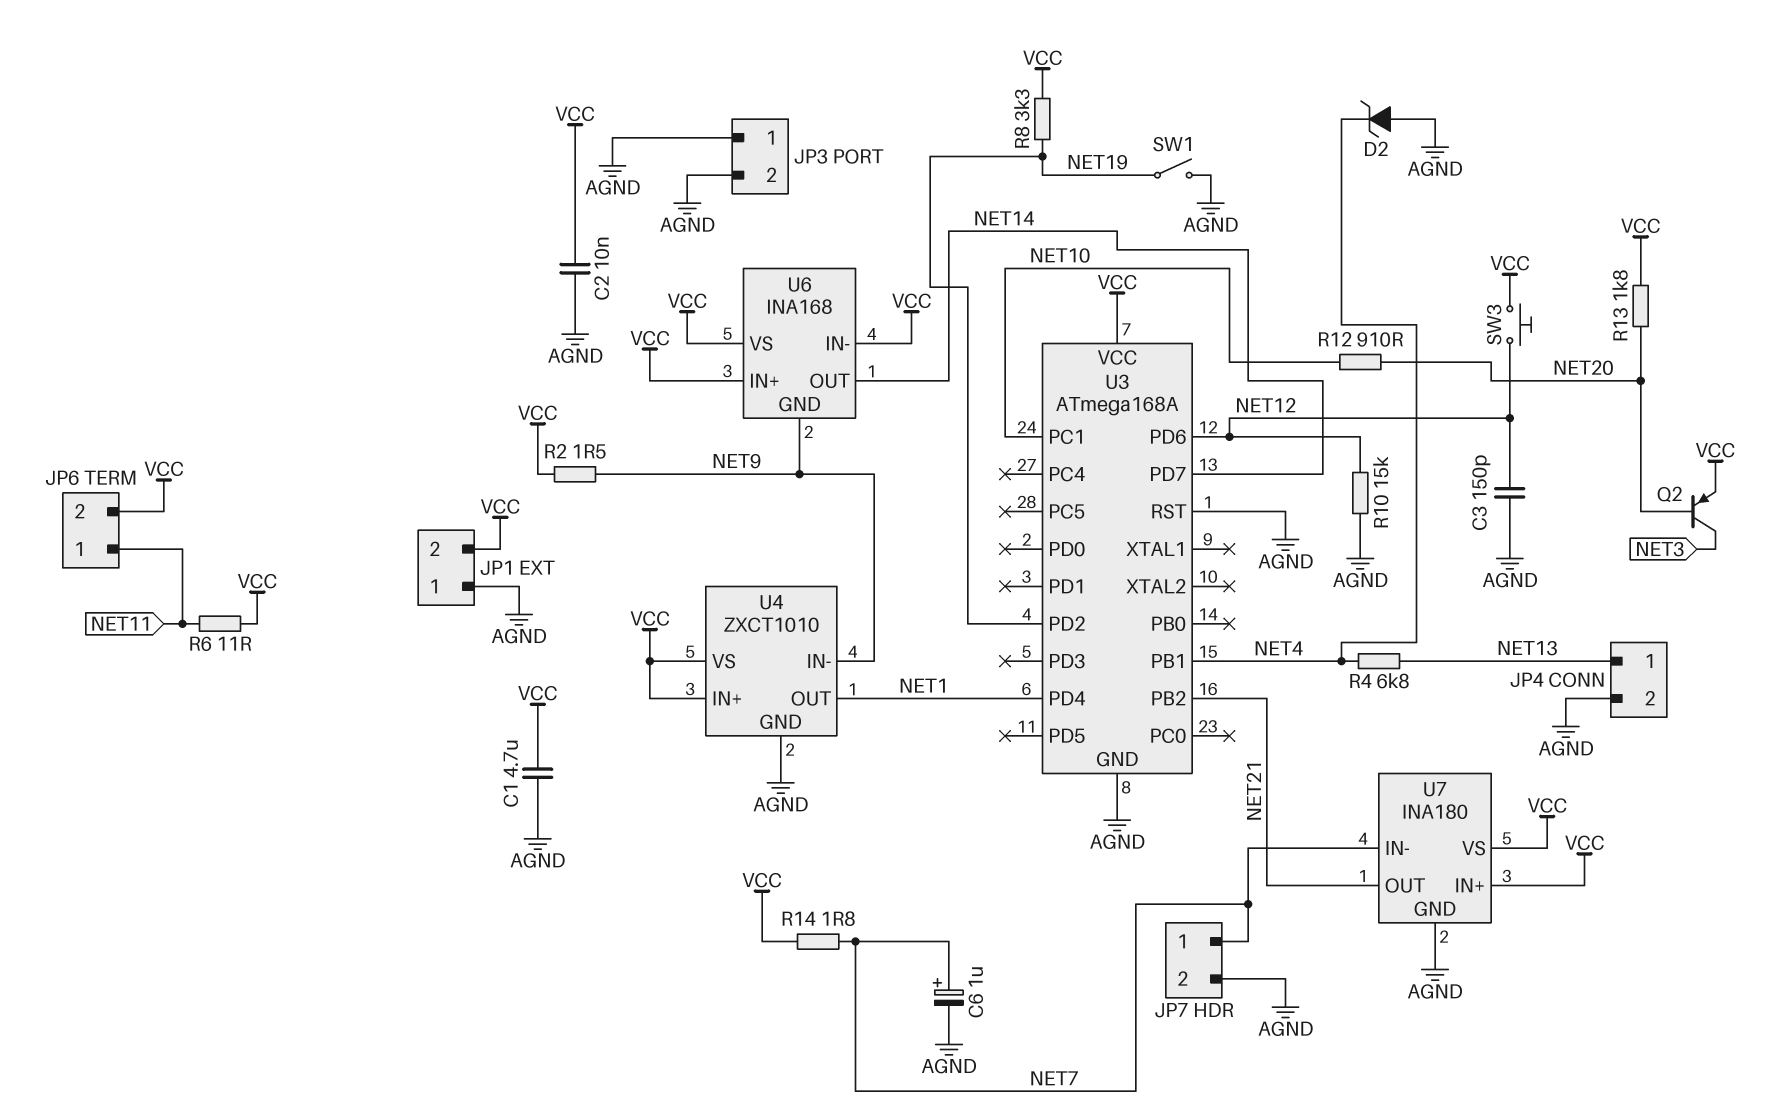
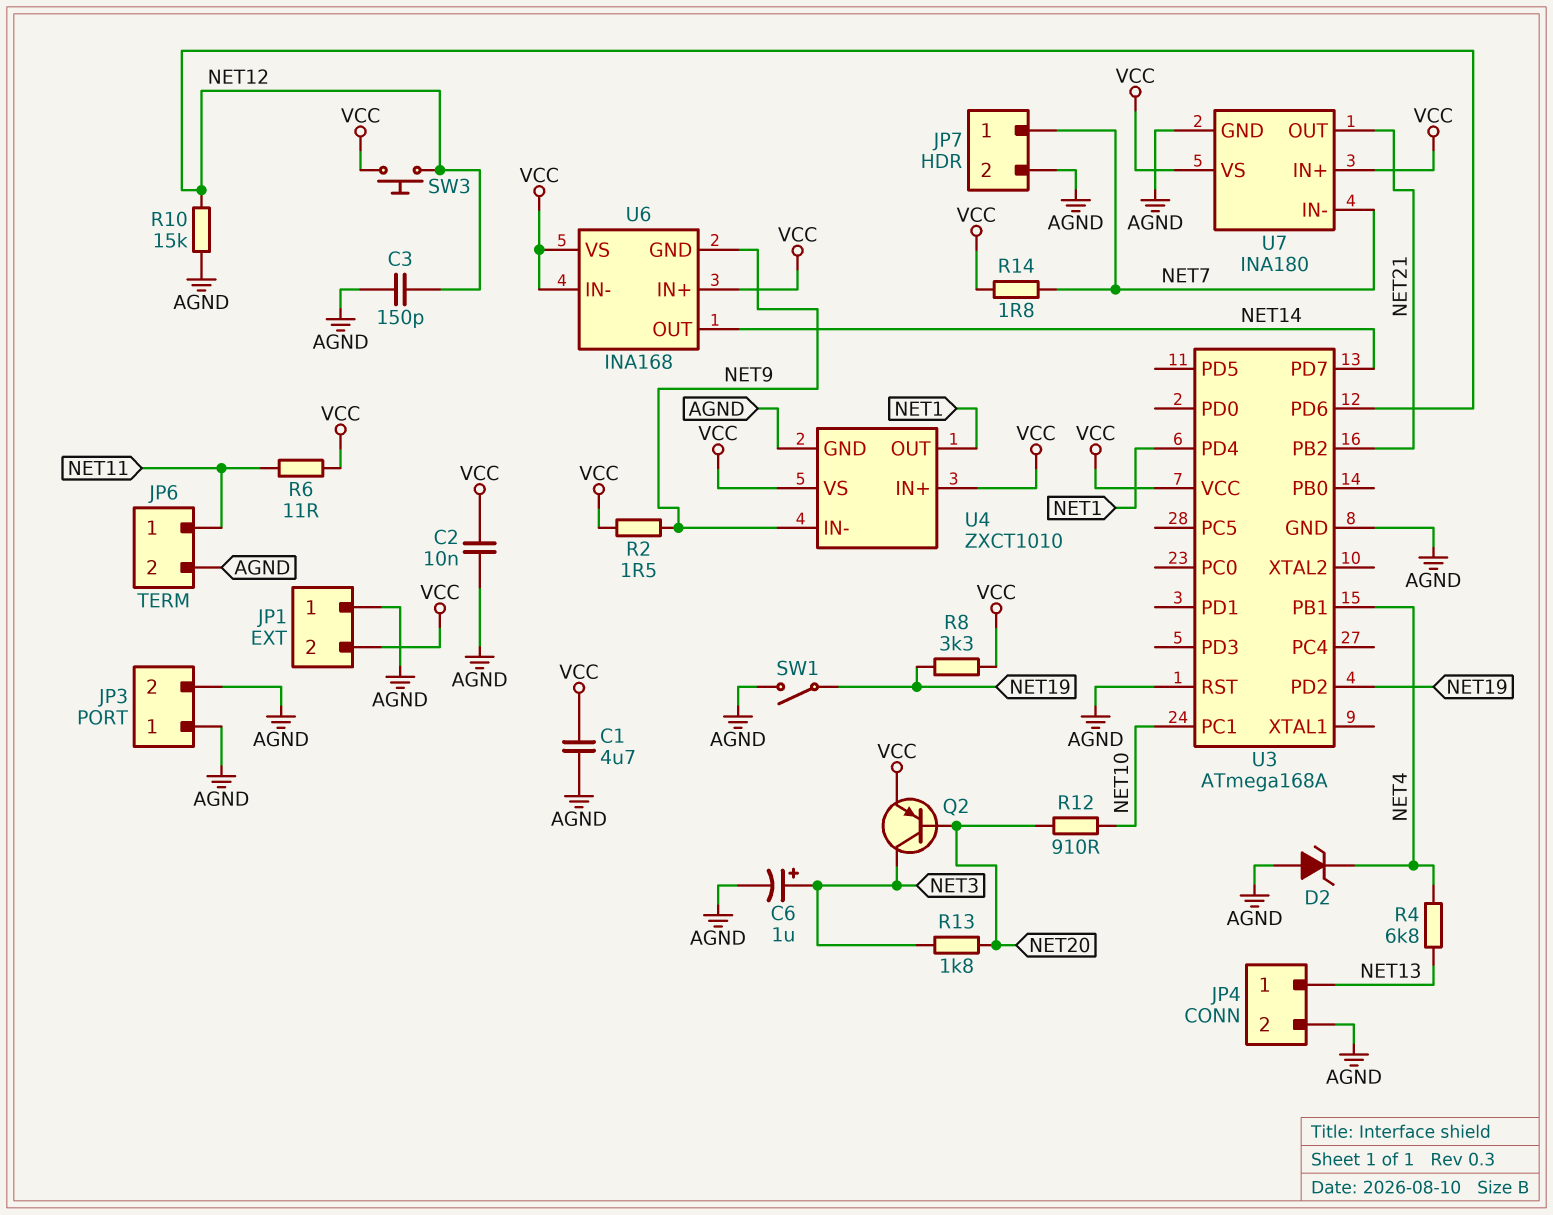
C6: 1uF (plus NET7, minus AGND) -> 1uF (plus NET3, minus AGND)
JP6 pin 2: VCC -> AGND
R13: 1.8k (NET20, VCC) -> 1.8k (NET3, NET20)

